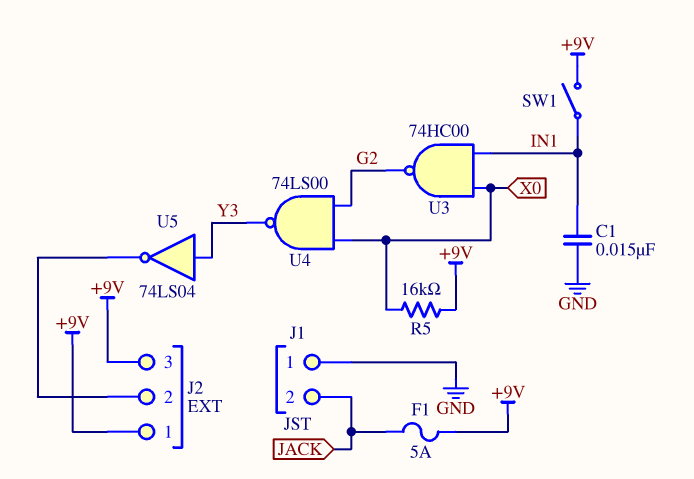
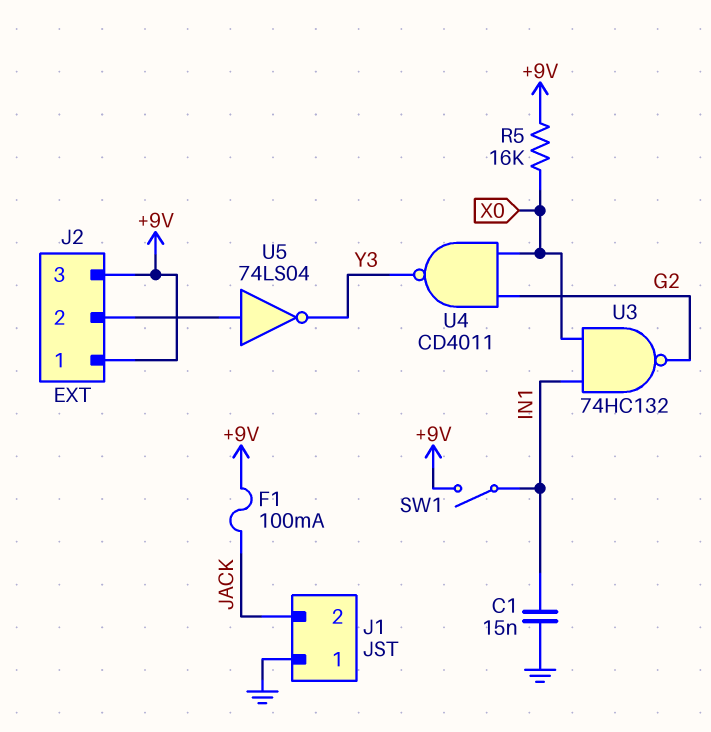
F1: 5A (+9V, JACK) -> 100mA (+9V, JACK)
U3: NAND 74HC00 (in IN1, in X0, out G2) -> NAND 74HC132 (in IN1, in X0, out G2)
U4: NAND 74LS00 (in G2, in X0, out Y3) -> NAND CD4011 (in G2, in X0, out Y3)
U5: NOT 74LS04 (in Y3, out J2/2) -> NOT 74LS04 (in J2/2, out Y3)

